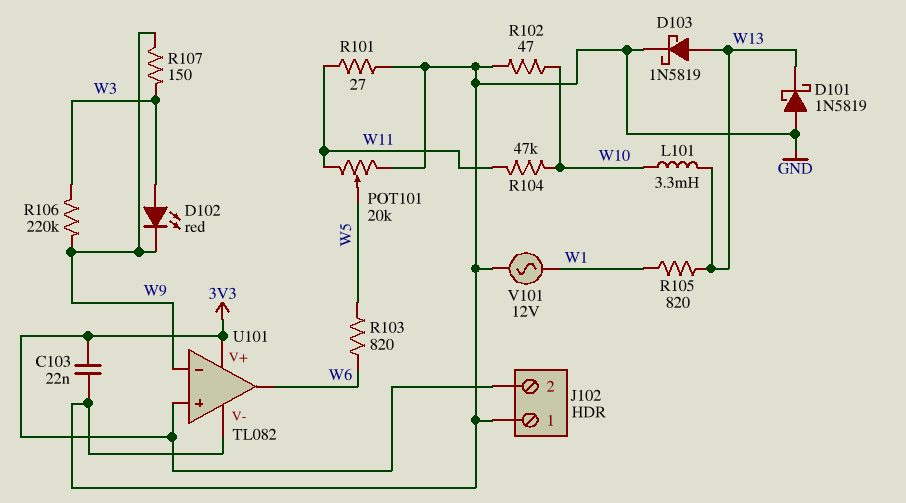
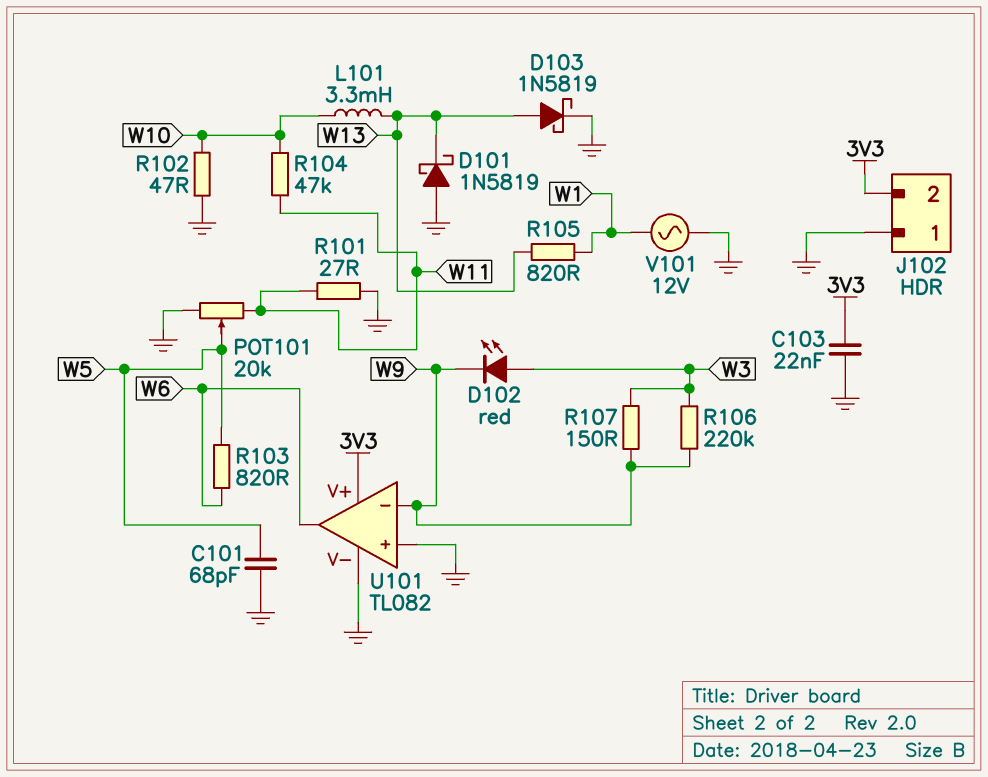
C101: none -> 68pF (GND, W5)
U101 pin in+: 3V3 -> GND

